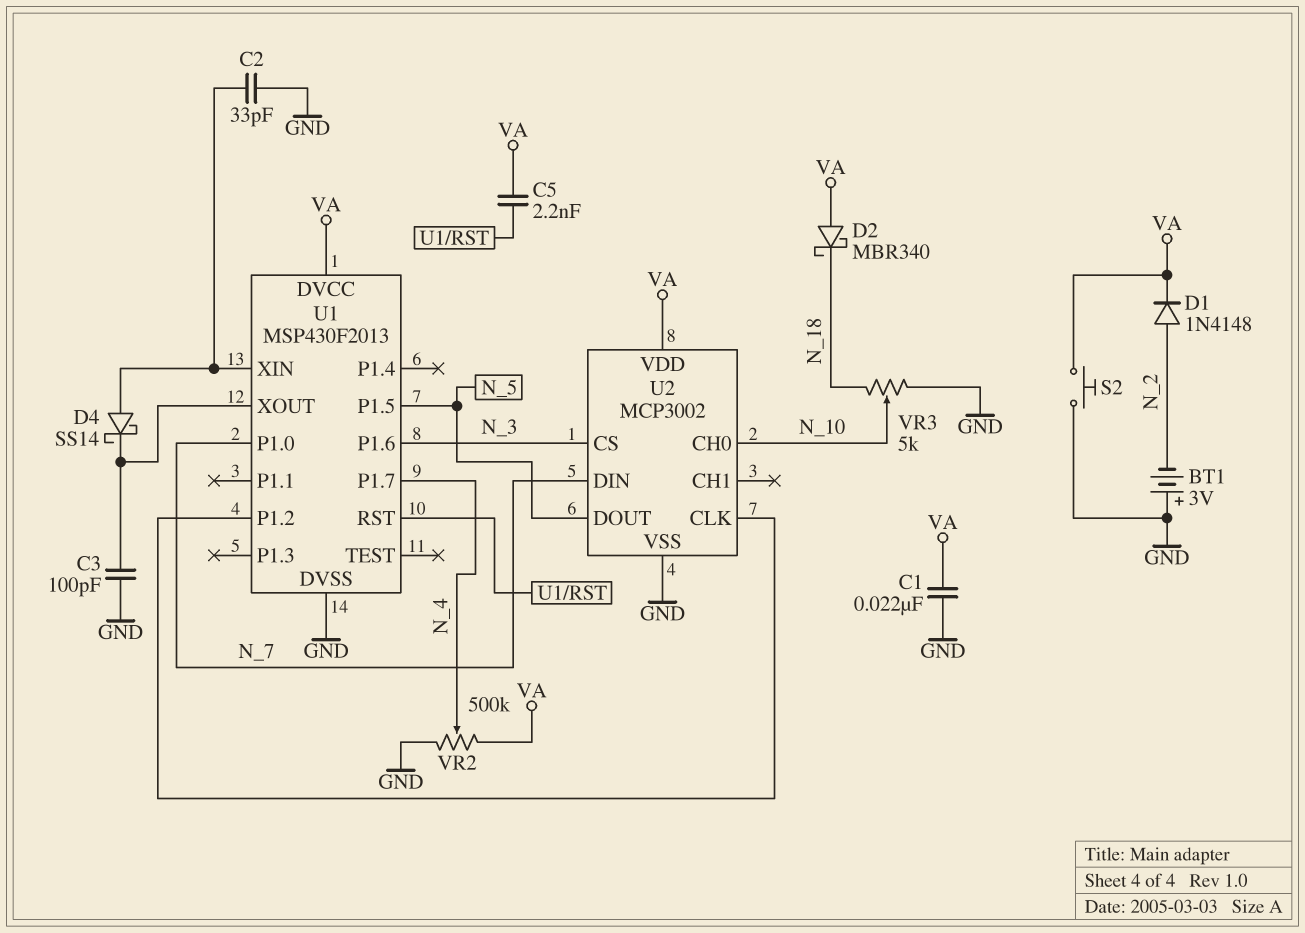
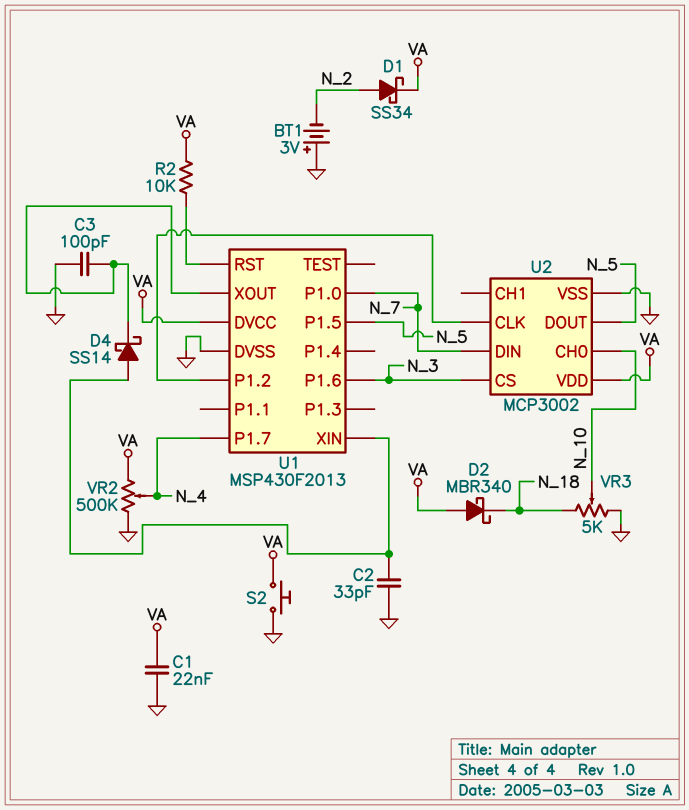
C5: 2.2nF (U1/RST, VA) -> none
D1: diode 1N4148 (A N_2, K VA) -> schottky SS34 (A N_2, K VA)
R2: none -> 10k (U1/RST, VA)

